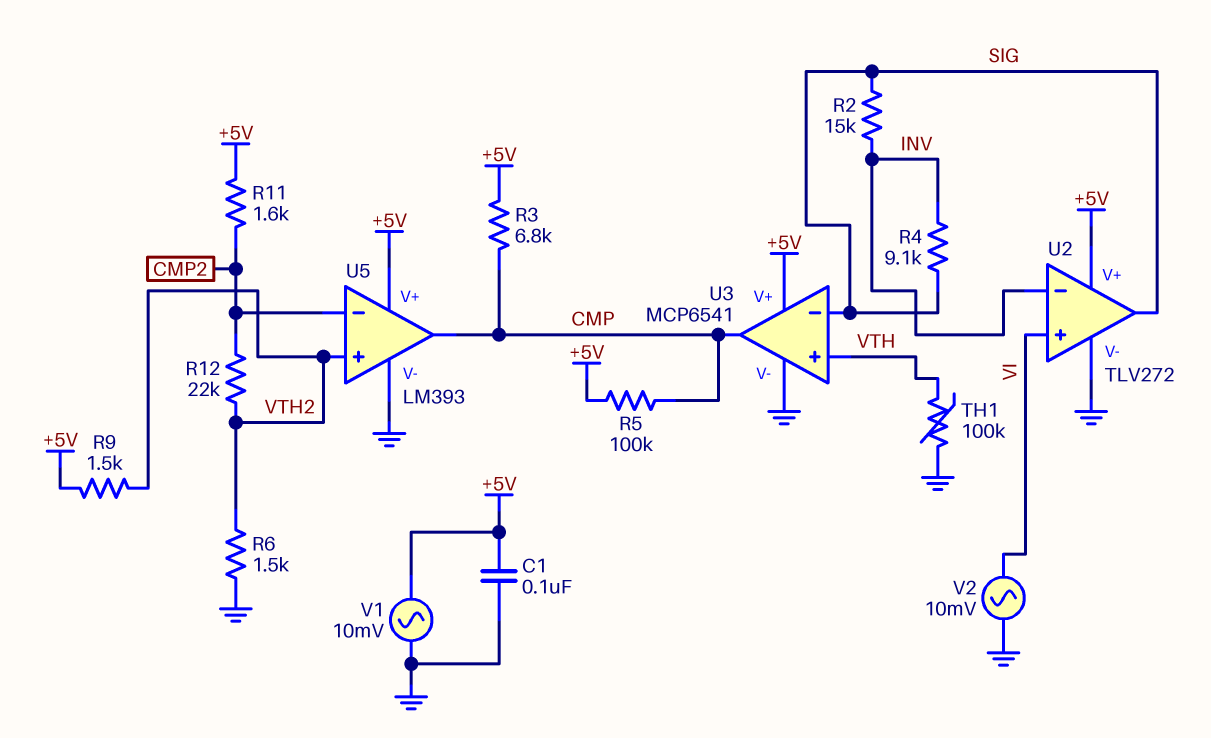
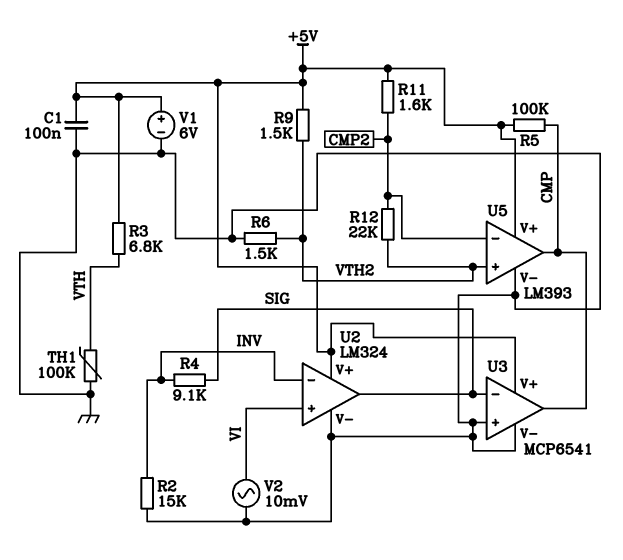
R2: 15k (INV, SIG) -> 15k (GND, INV)
R3: 6.8k (+5V, CMP) -> 6.8k (+5V, VTH)
U2: TLV272 -> LM324
U3 pin in+: VTH -> GND
V1: AC 10mV (+5V, GND) -> 6V (plus +5V, minus GND)

